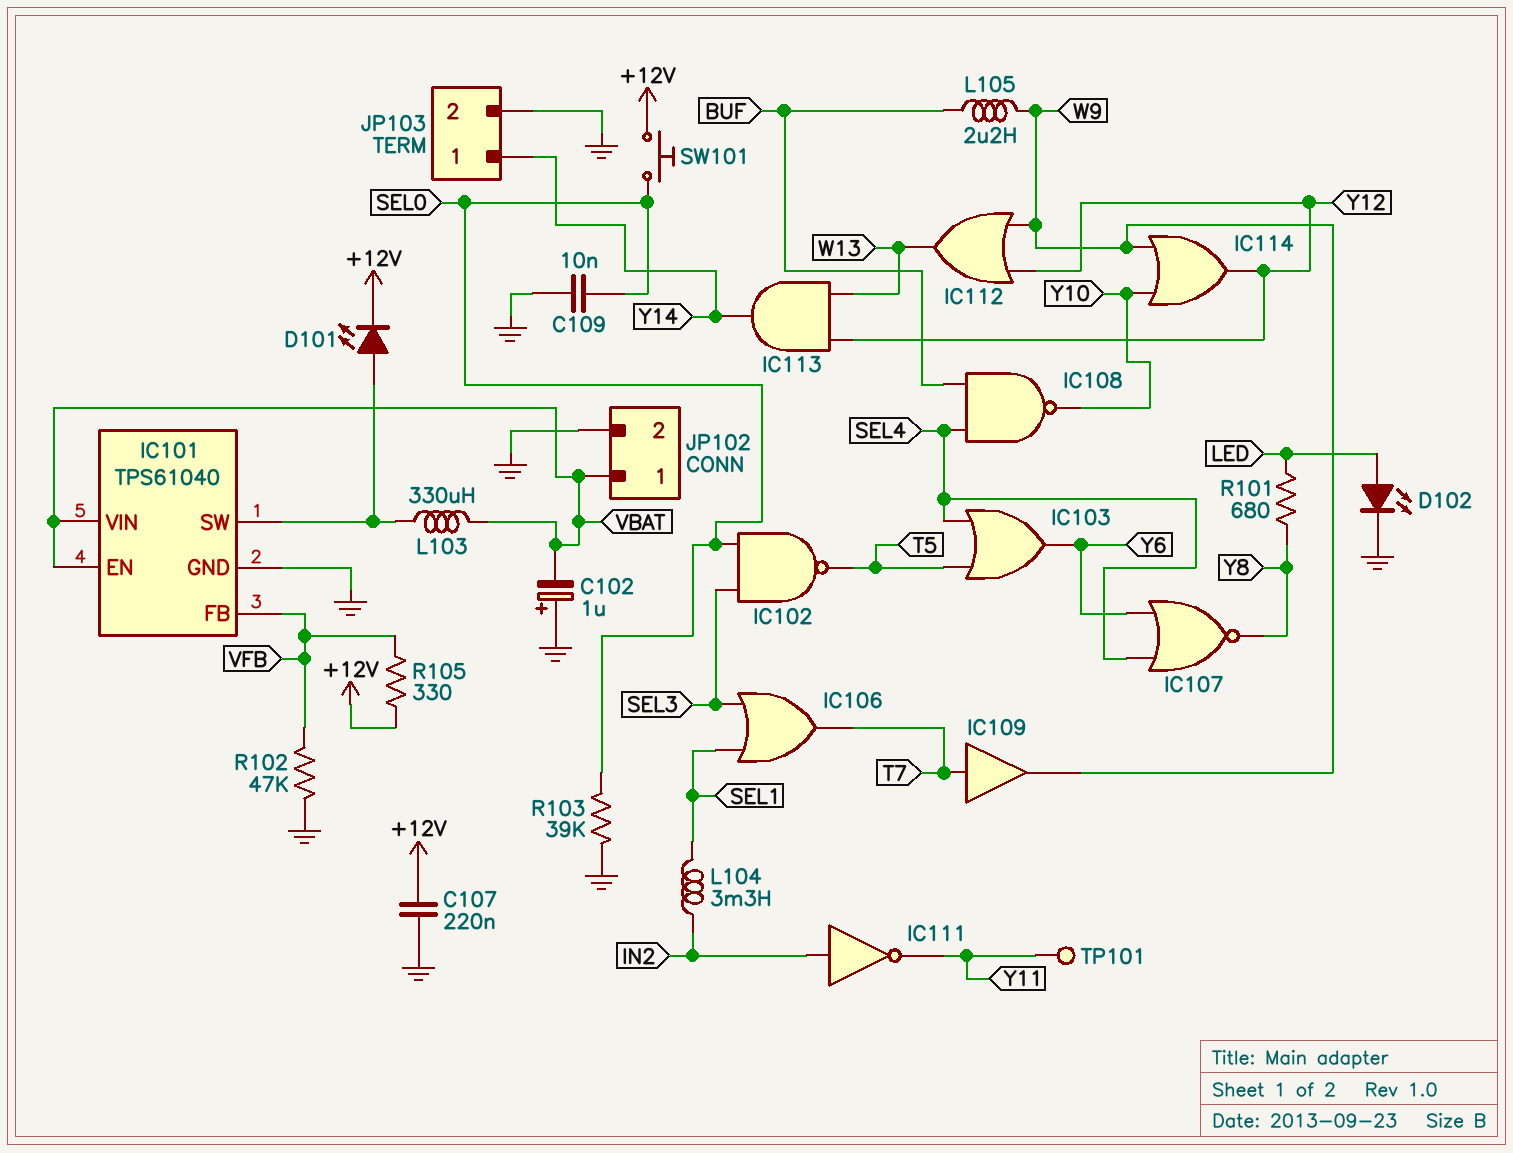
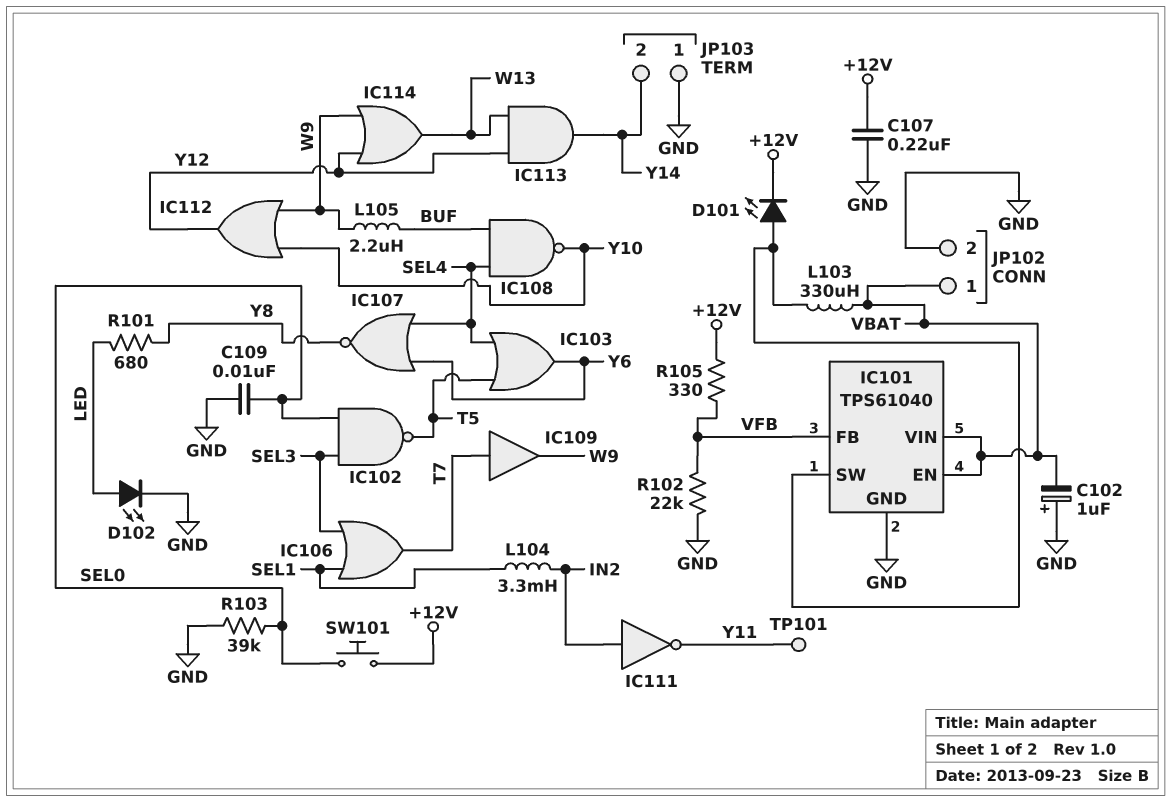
IC112: OR (in W9, in Y12, out W13) -> OR (in W9, in Y10, out Y12)
IC114: OR (in W9, in Y10, out Y12) -> OR (in W9, in Y12, out W13)
JP103 pin 1: Y14 -> GND
JP103 pin 2: GND -> Y14
R102: 47k (GND, VFB) -> 22k (GND, VFB)

